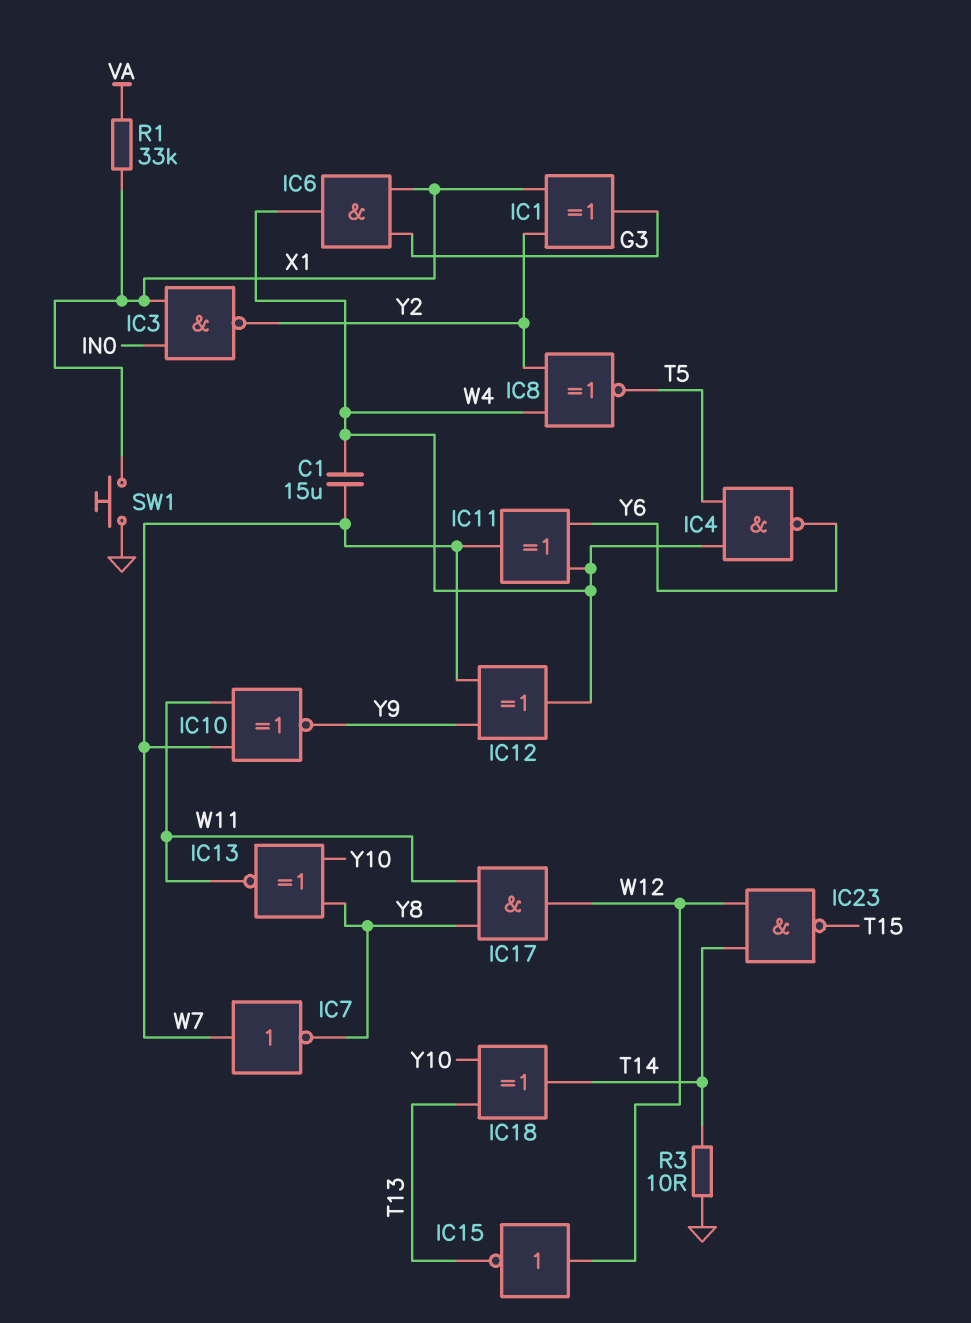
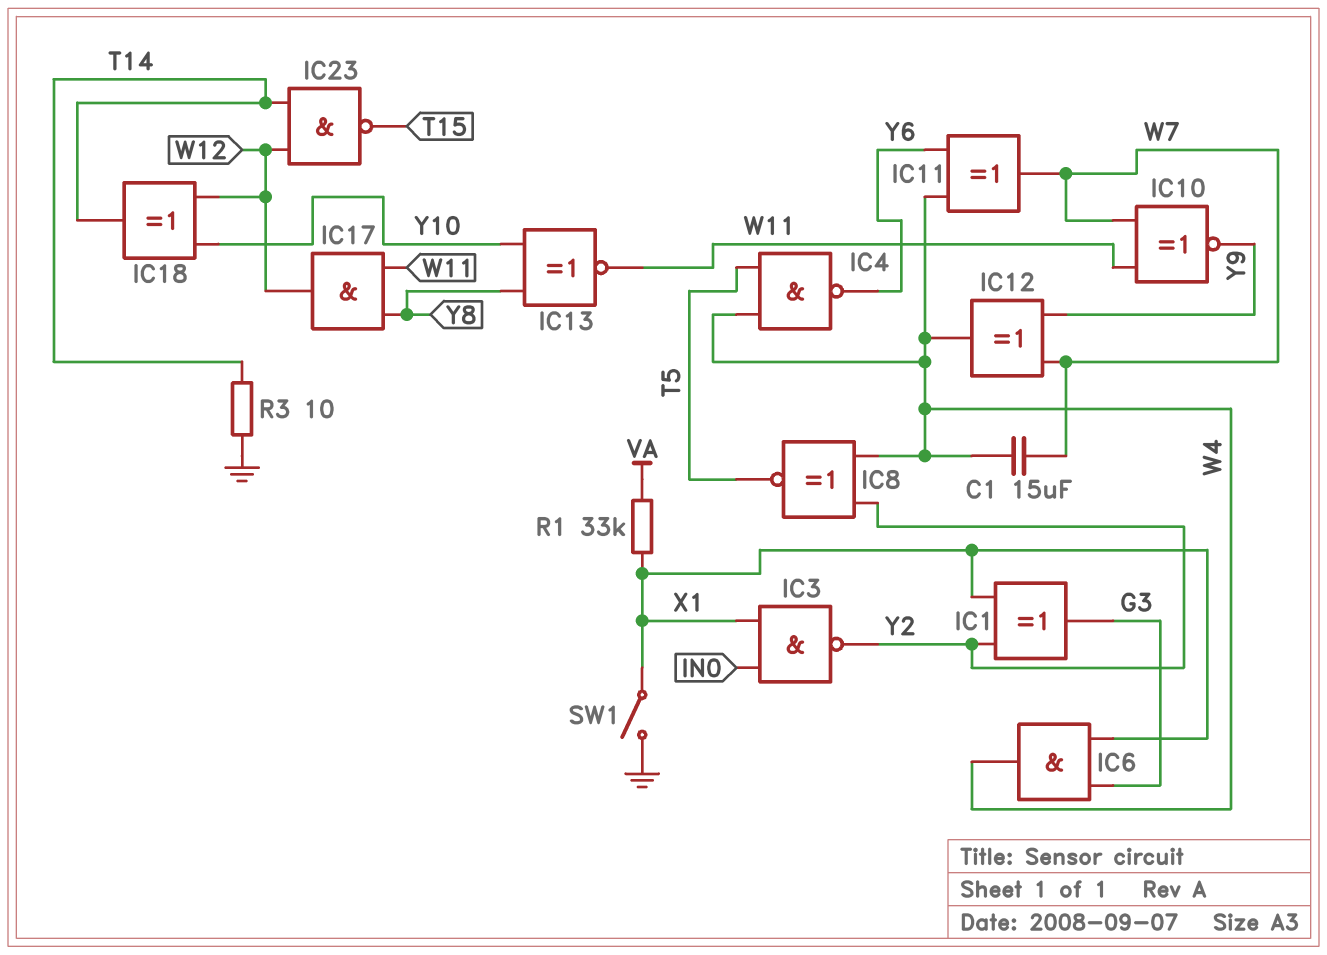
IC7: NOT (in W7, out Y8) -> none
IC15: NOT (in W12, out T13) -> none
IC18: XOR (in T13, in Y10, out T14) -> XOR (in W12, in Y10, out T14)
SW1: button (GND, X1) -> switch (GND, X1)

